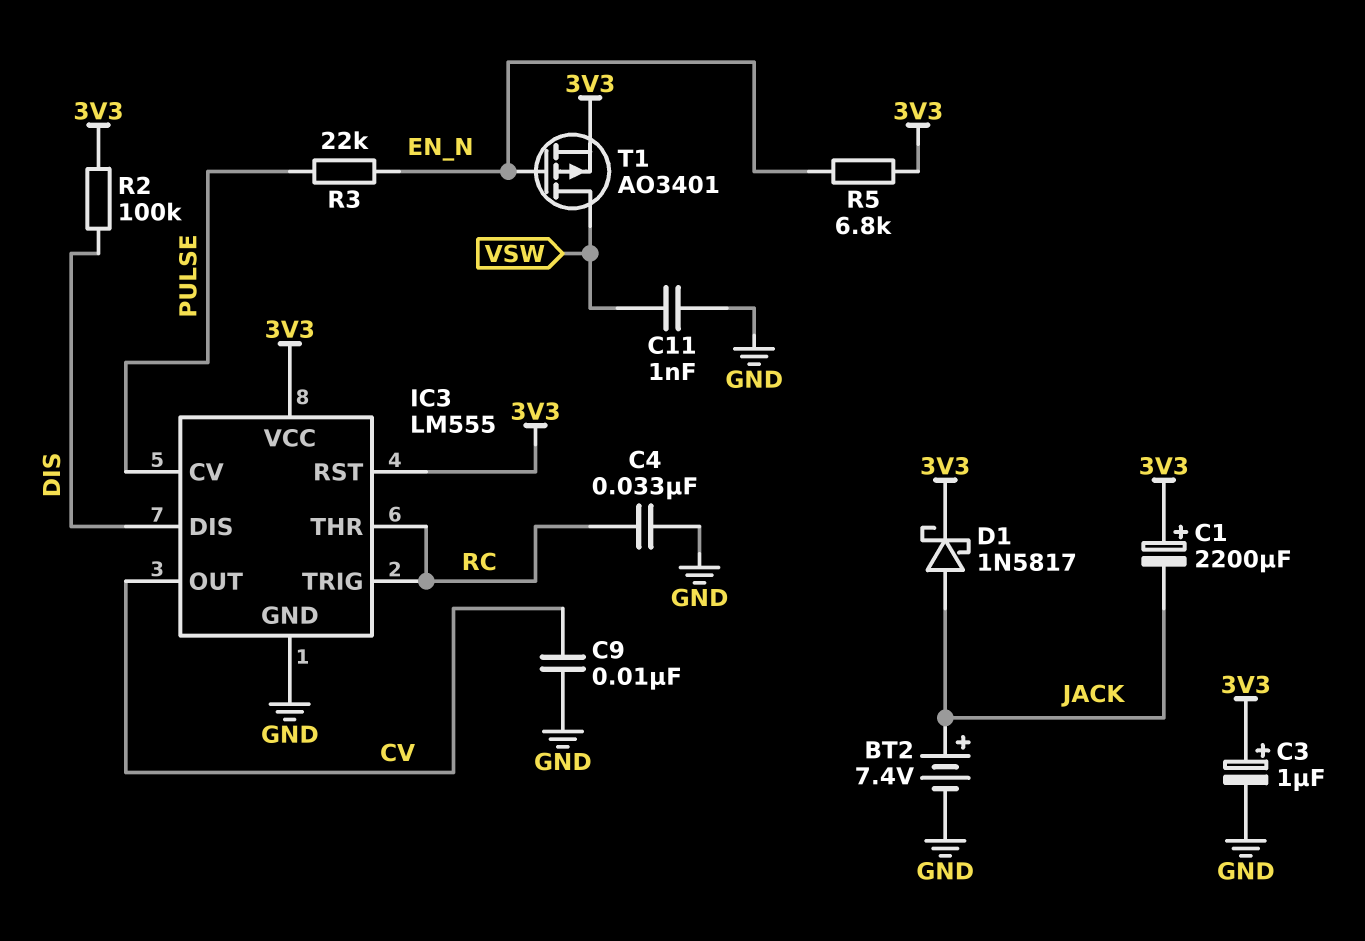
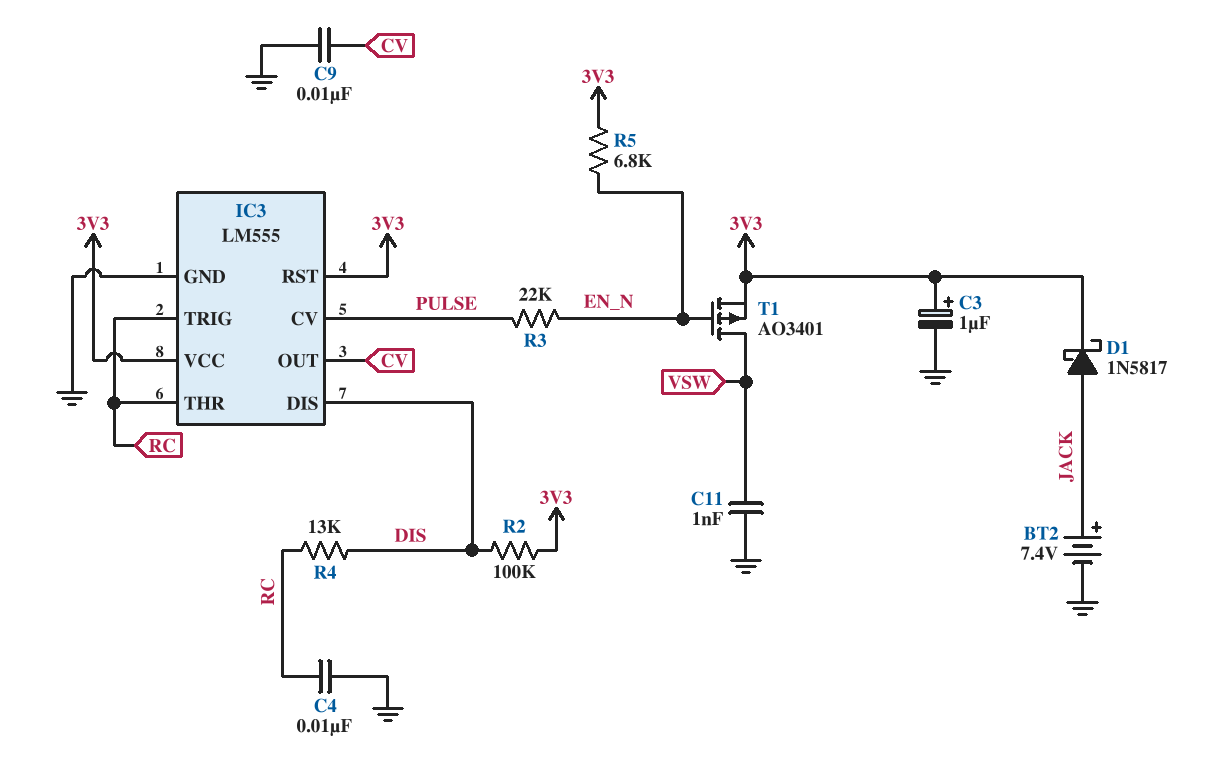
C1: 2200uF (plus 3V3, minus JACK) -> none
C4: 33nF (GND, RC) -> 10nF (GND, RC)
R4: none -> 13k (DIS, RC)

